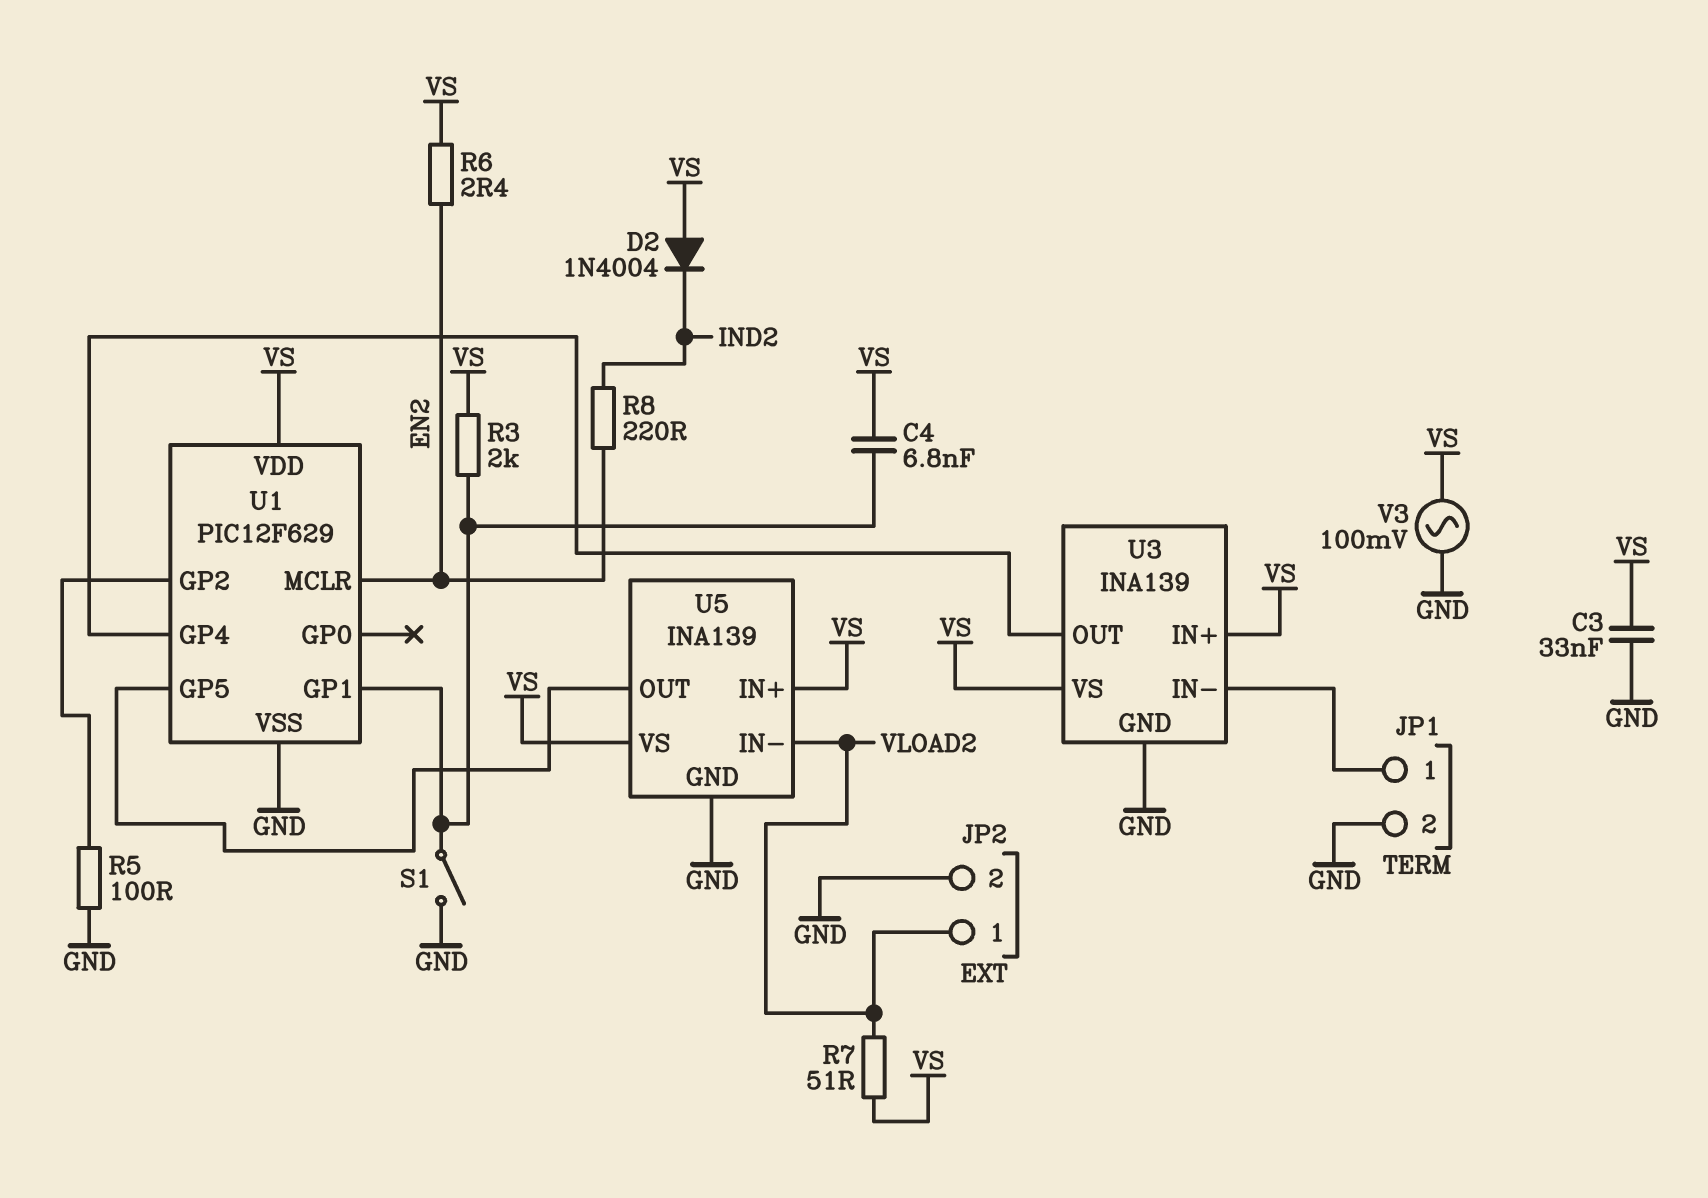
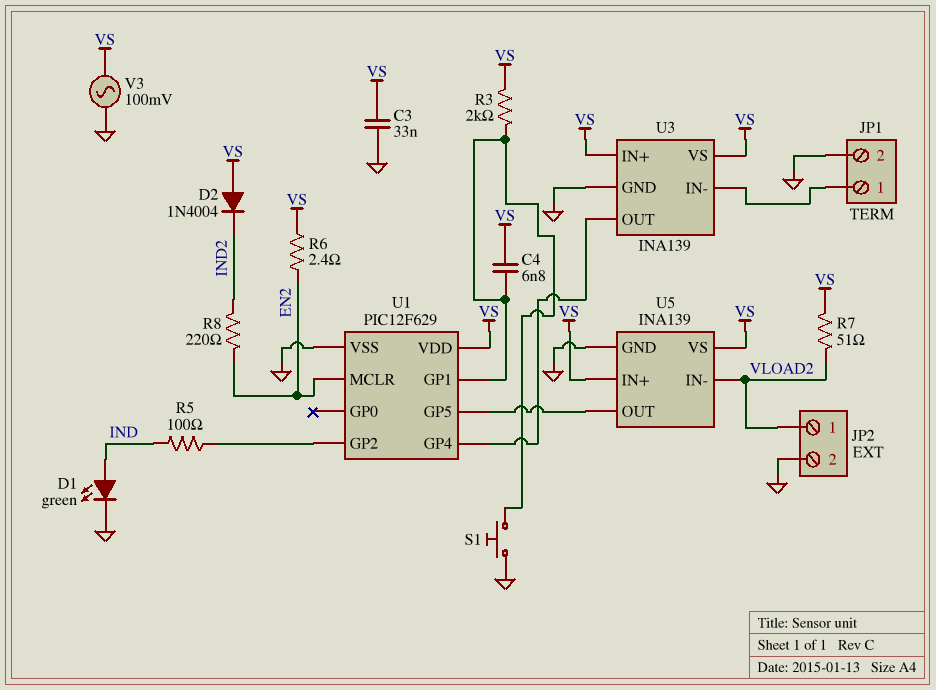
D1: none -> LED green (A IND, K GND)
R5: 100 (GND, U1/GP2) -> 100 (IND, U1/GP2)
S1: switch (GND, U1/GP1) -> button (GND, U1/GP1)

